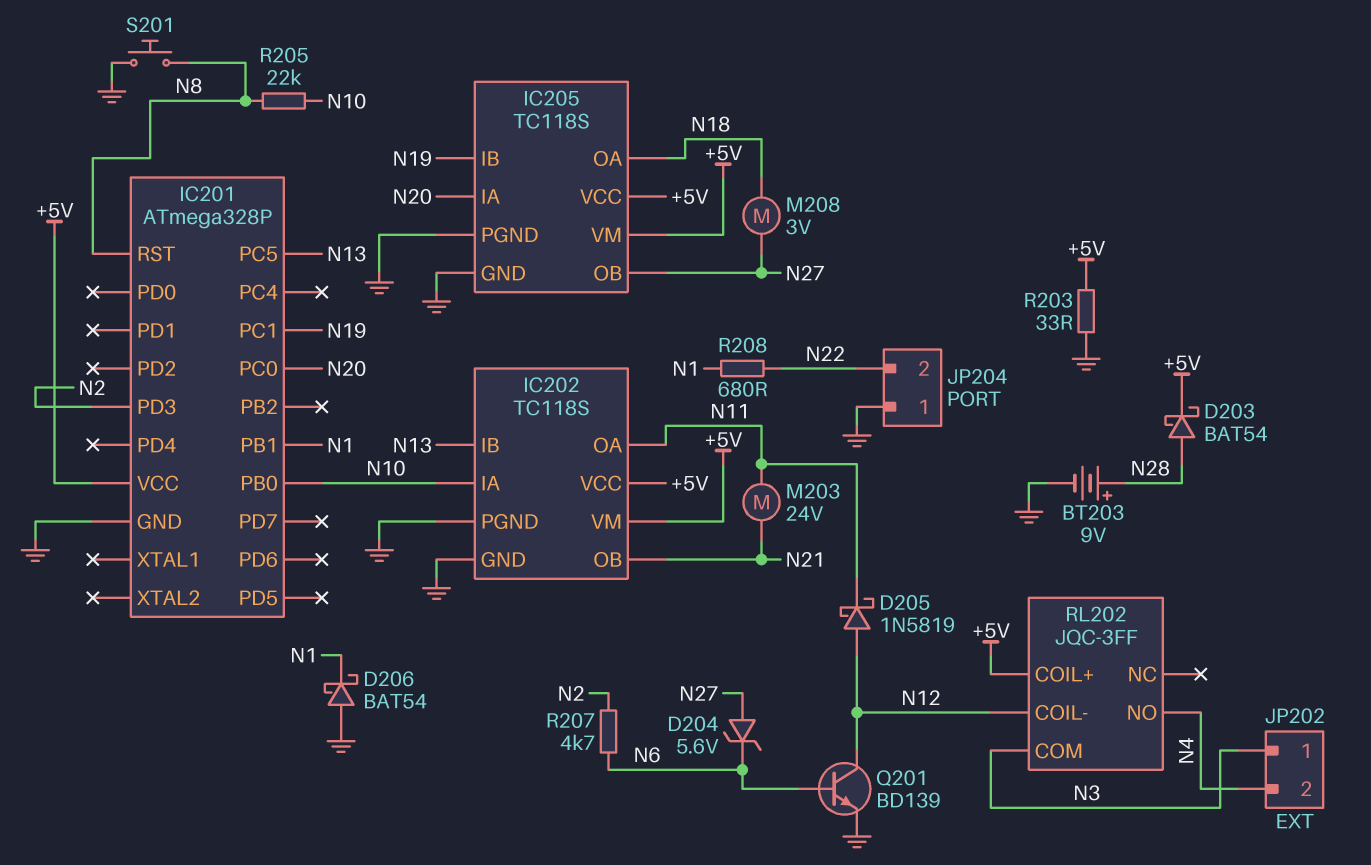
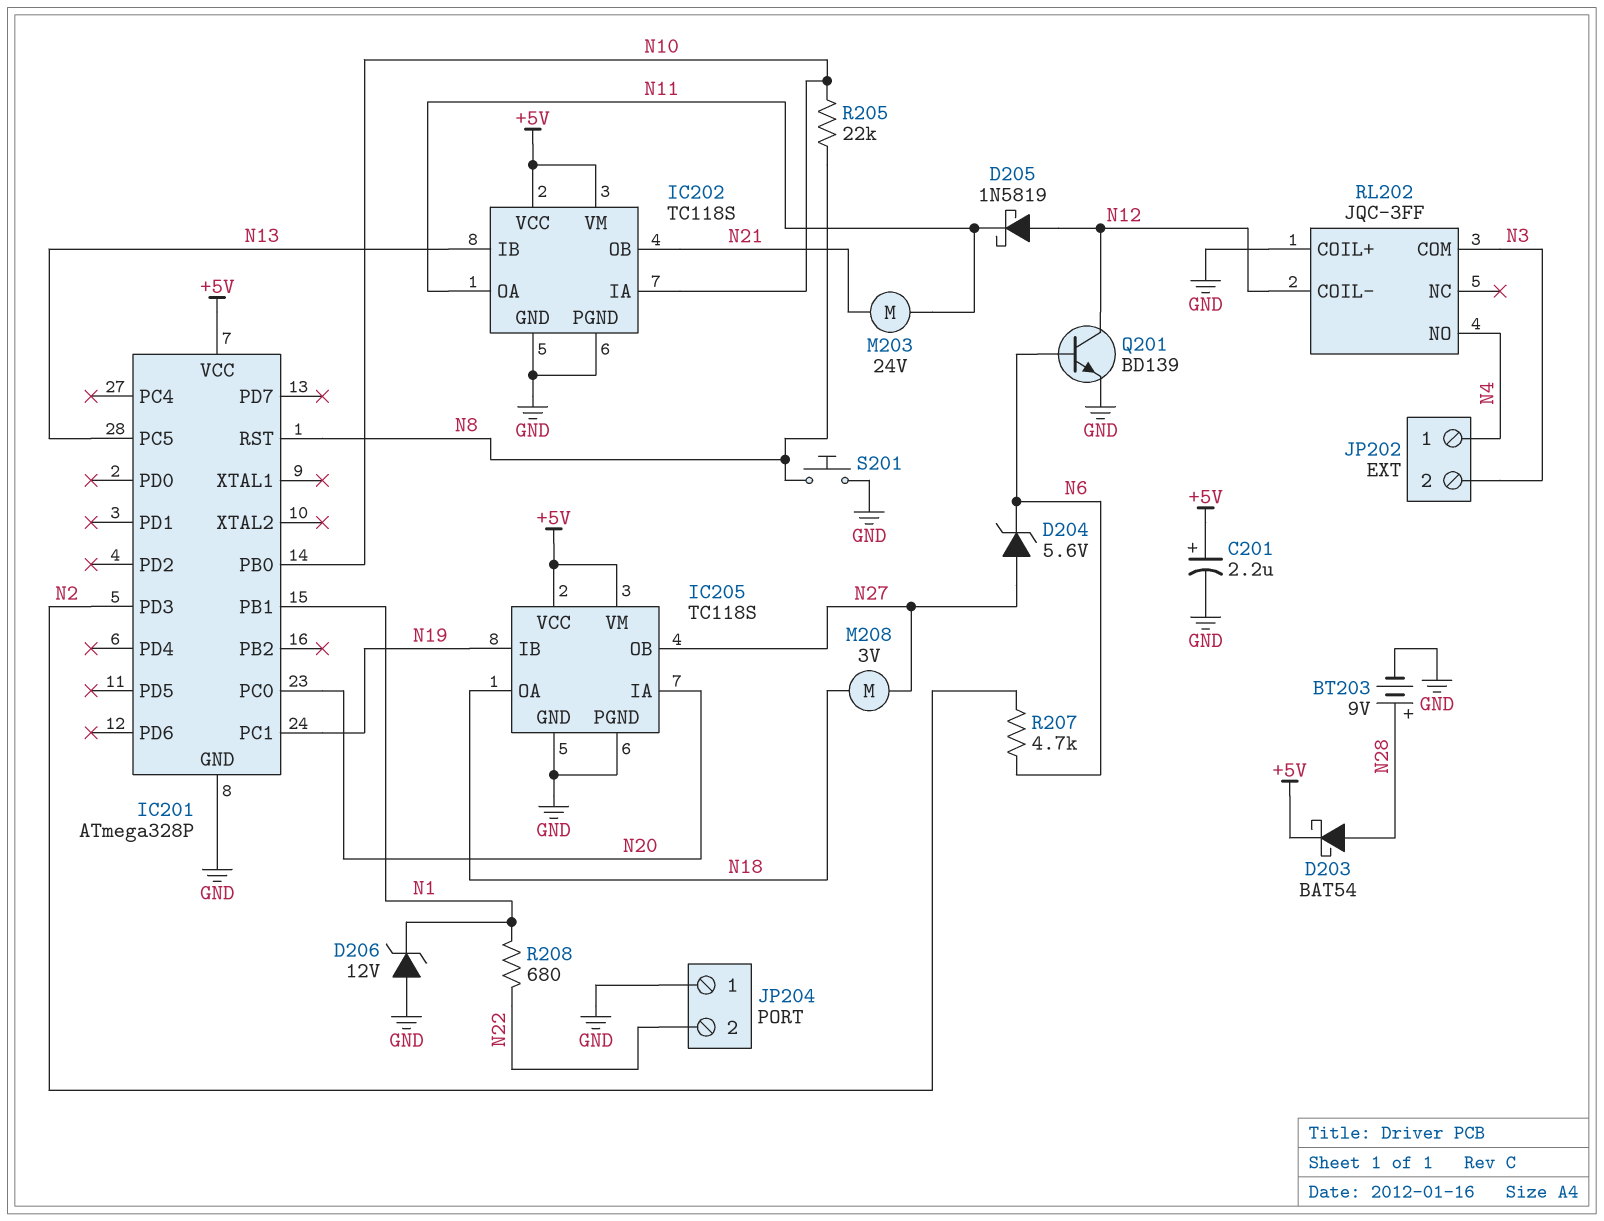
C201: none -> 2.2uF (plus +5V, minus GND)
D206: schottky BAT54 (A GND, K N1) -> zener 12V (A GND, K N1)
JP202 pin 1: N3 -> N4
JP202 pin 2: N4 -> N3
R203: 33 (+5V, GND) -> none
RL202 pin COIL+: +5V -> GND

